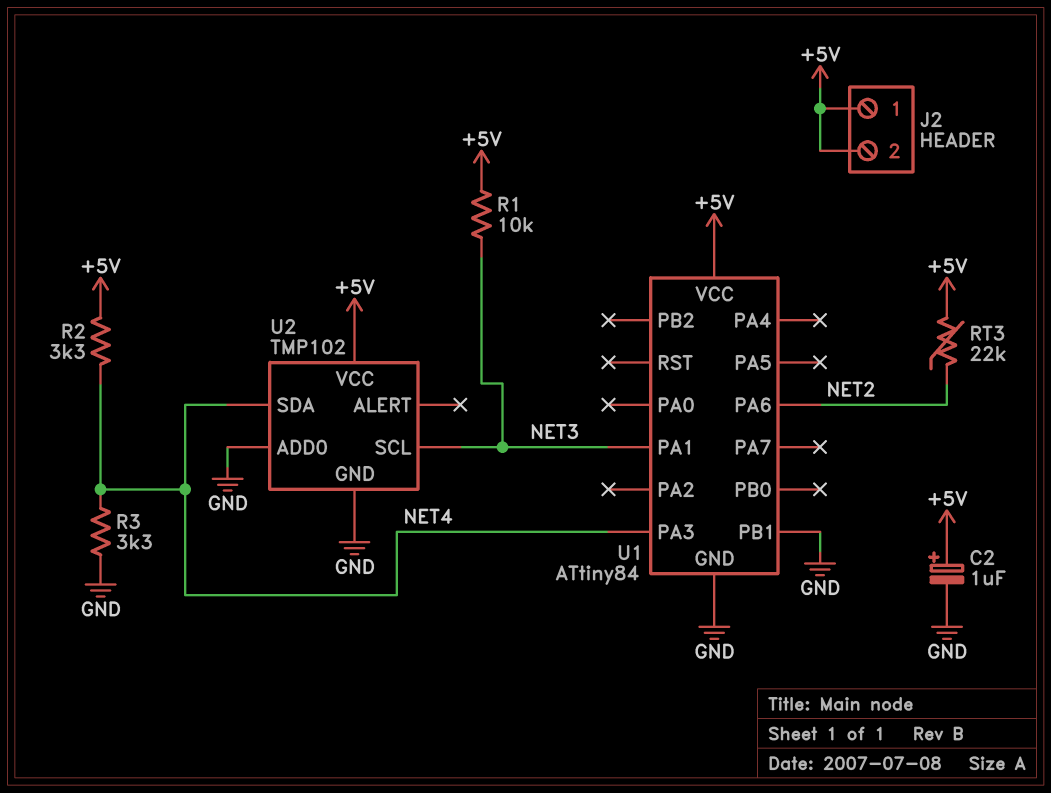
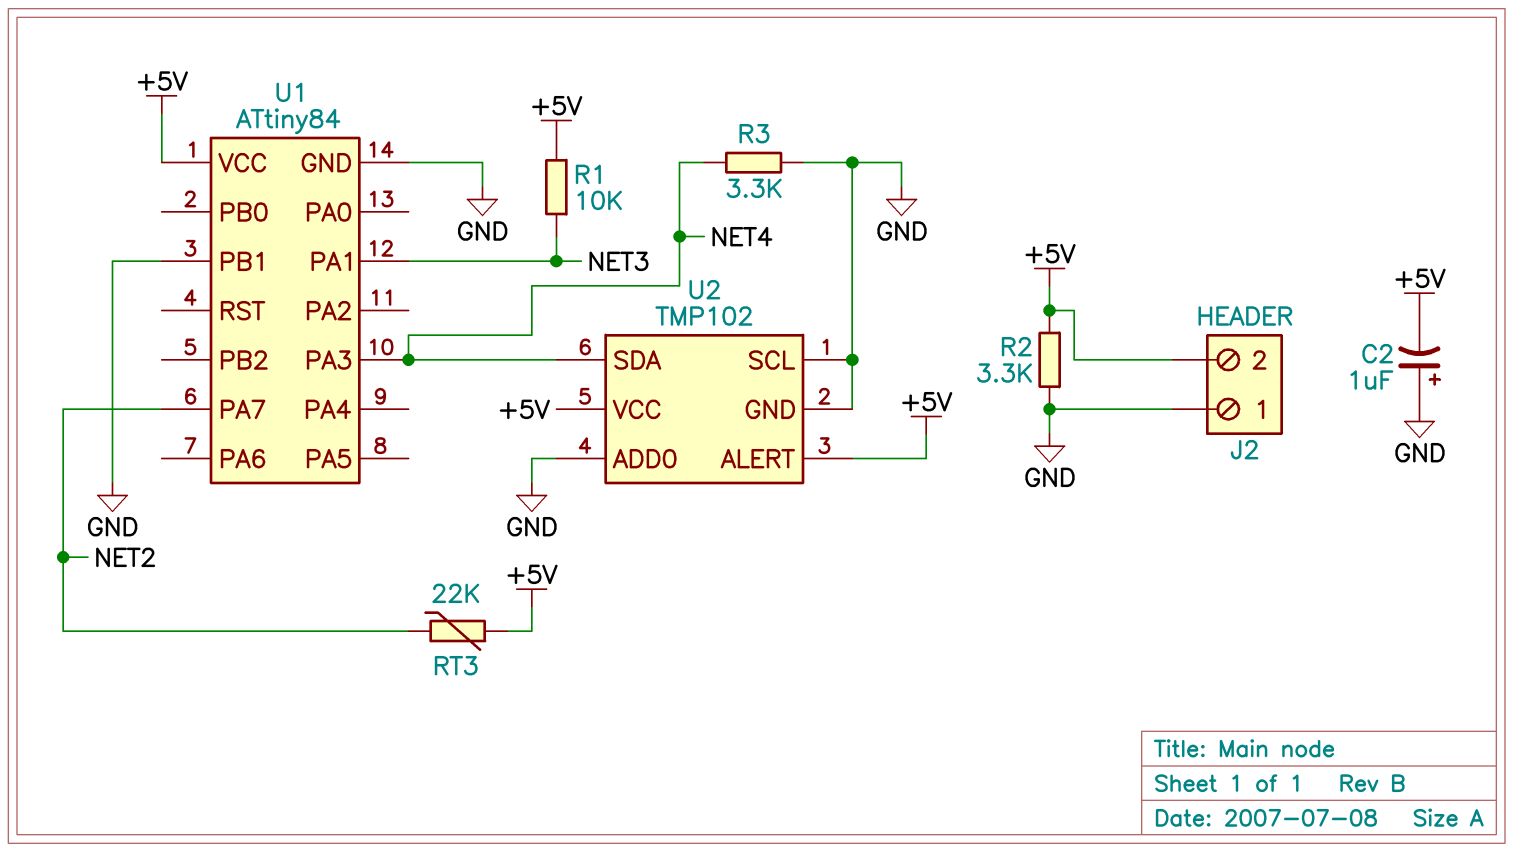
C2: 1uF (plus +5V, minus GND) -> 1uF (plus GND, minus +5V)
J2 pin 1: +5V -> GND
R2: 3.3k (+5V, NET4) -> 3.3k (+5V, GND)
U1 pin PA6: NET2 -> none
U1 pin PA7: none -> NET2
U2 pin ALERT: none -> +5V
U2 pin SCL: NET3 -> GND

